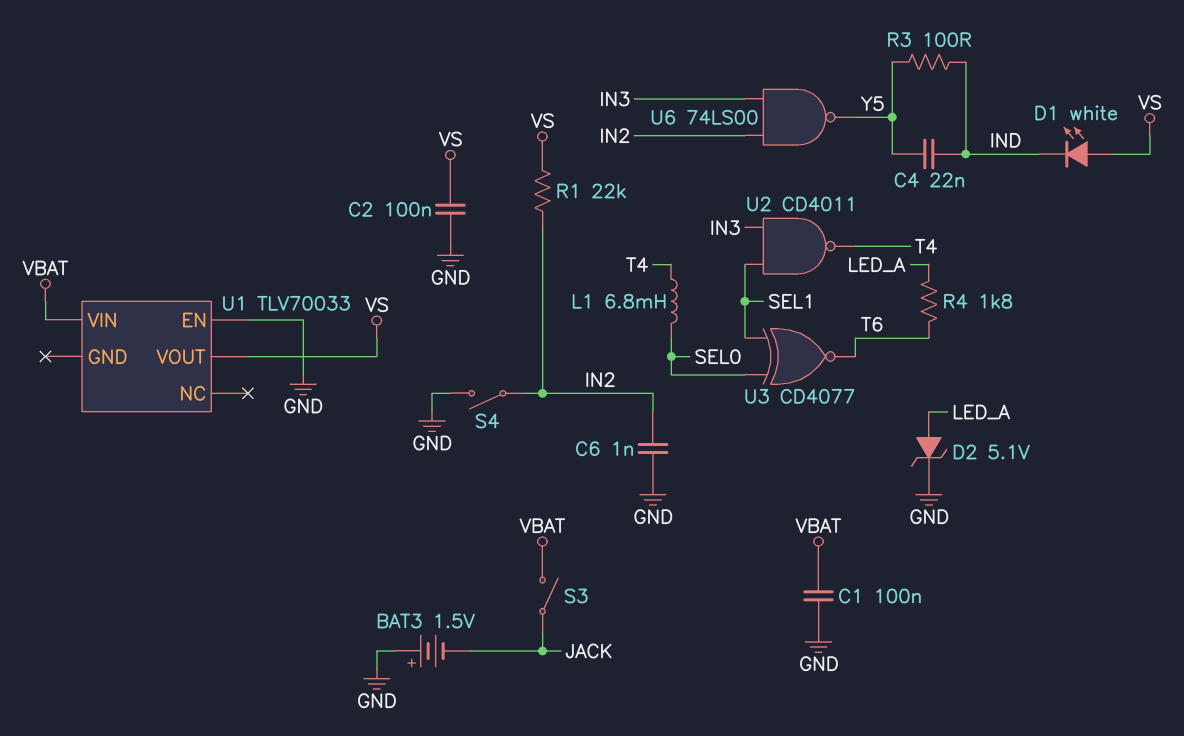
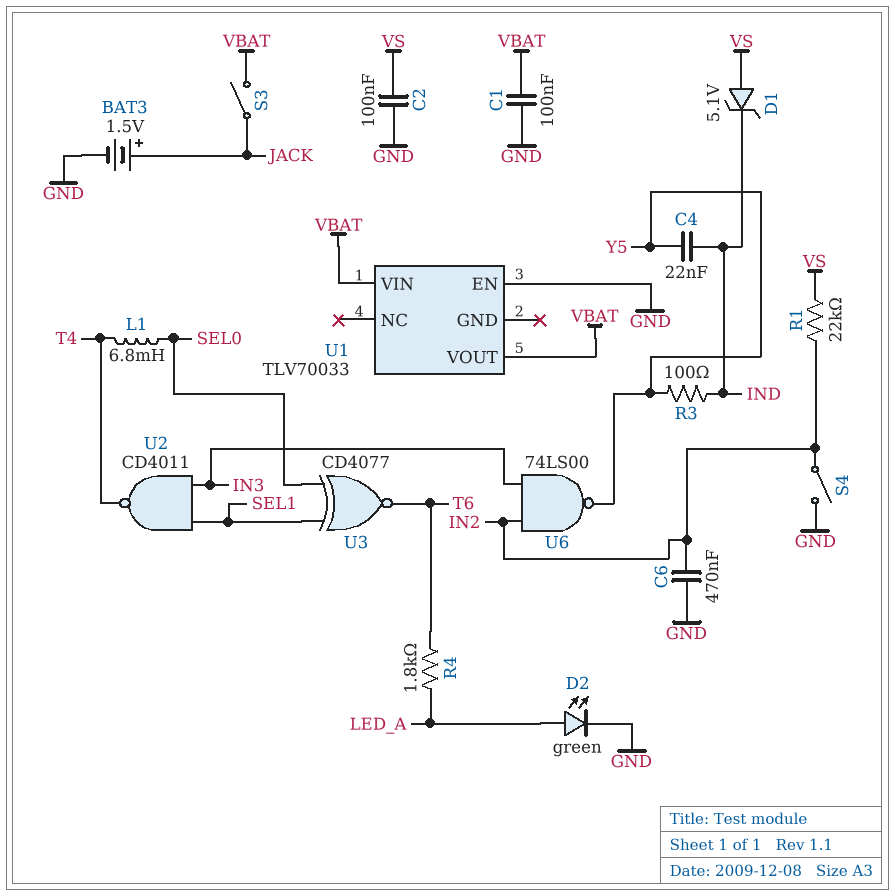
BAT3: 1.5V (plus GND, minus JACK) -> 1.5V (plus JACK, minus GND)
C6: 1nF (GND, IN2) -> 470nF (GND, IN2)
D1: LED white (A VS, K IND) -> zener 5.1V (A VS, K IND)
D2: zener 5.1V (A LED_A, K GND) -> LED green (A LED_A, K GND)
U1 pin VOUT: VS -> VBAT

